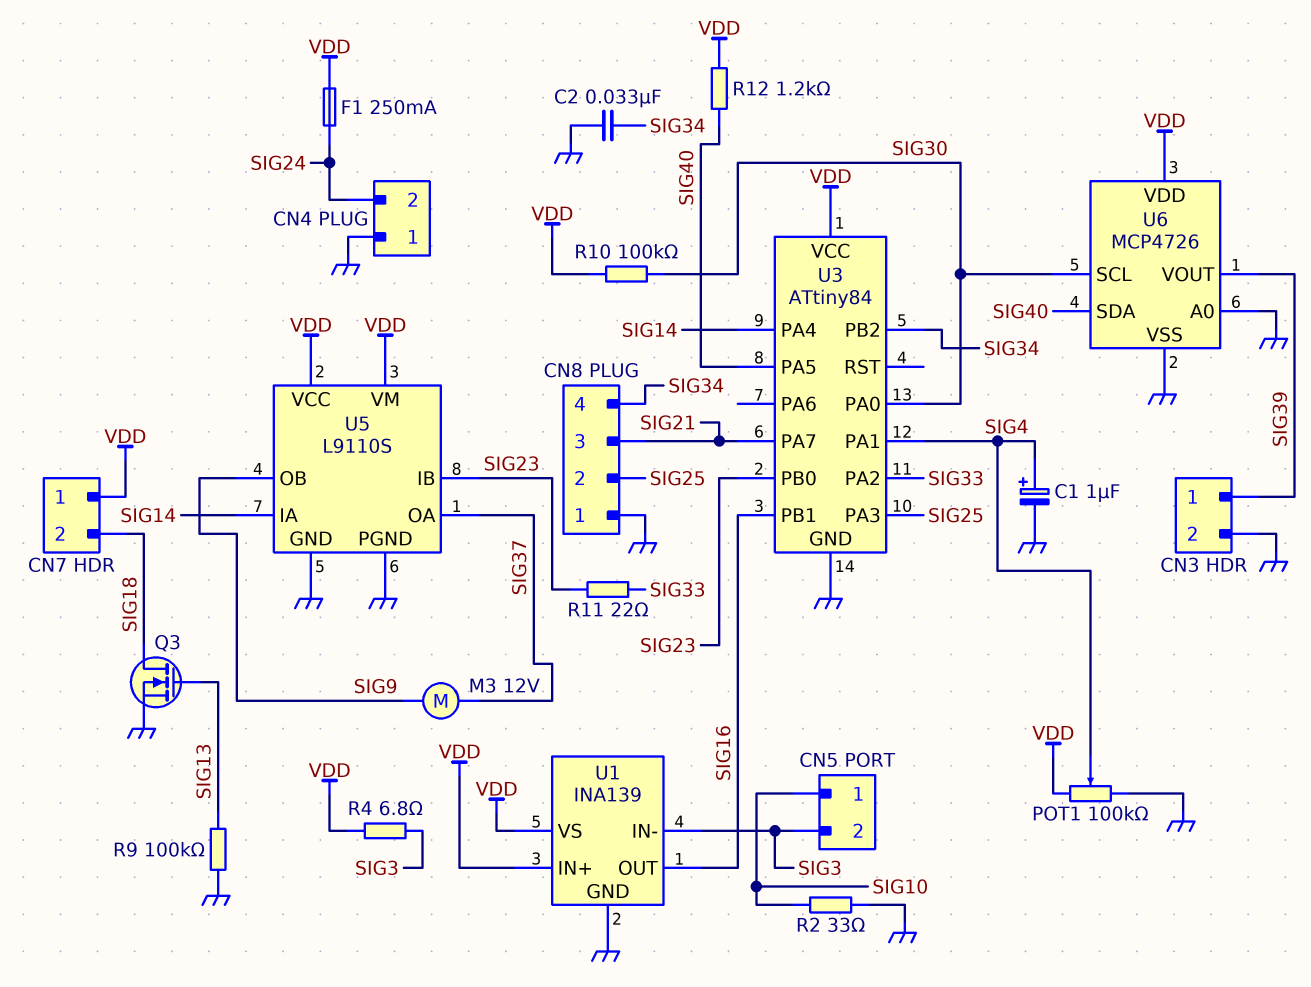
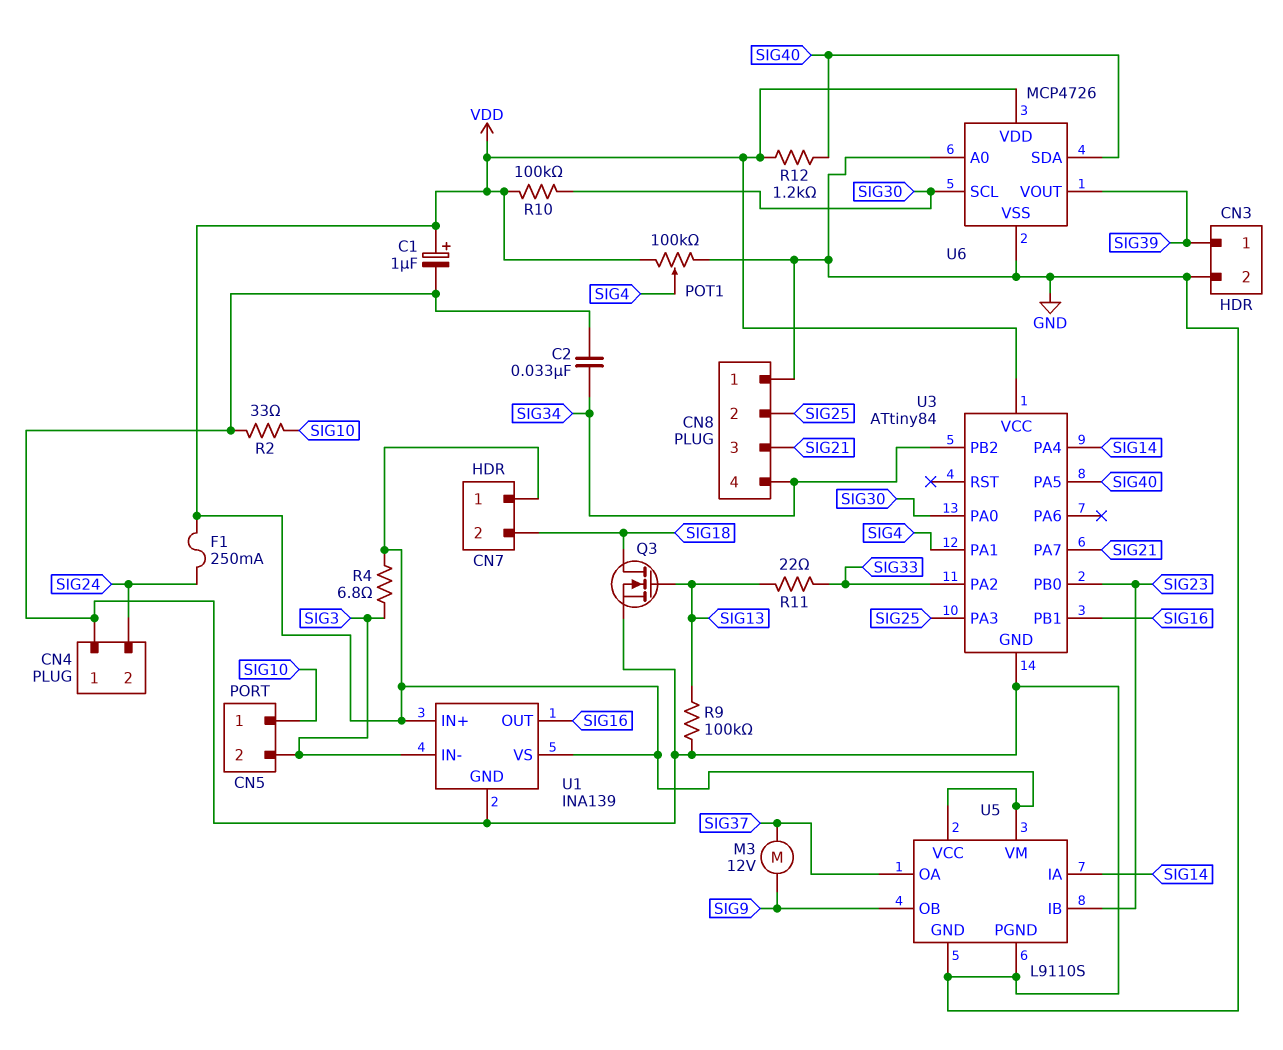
C1: 1uF (plus SIG4, minus GND) -> 1uF (plus VDD, minus GND)
R11: 22 (SIG23, SIG33) -> 22 (SIG13, SIG33)

